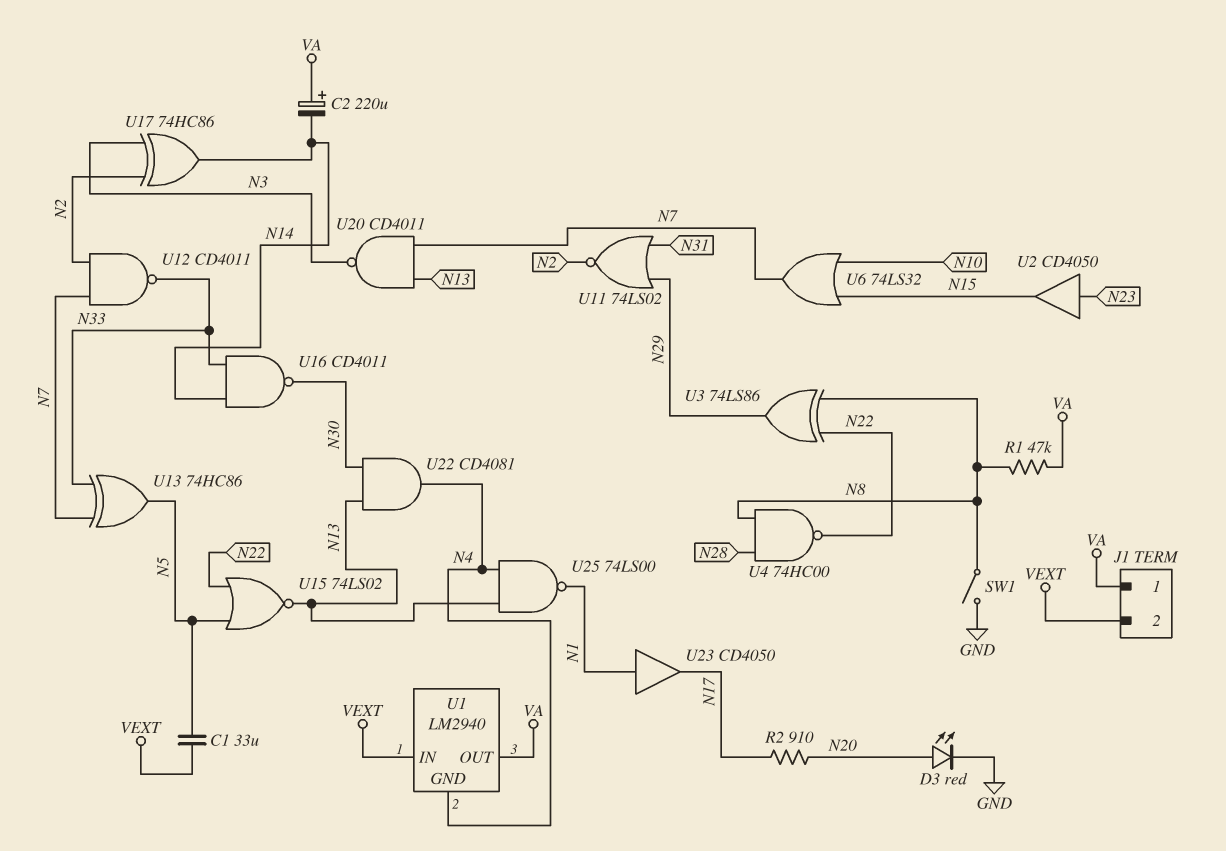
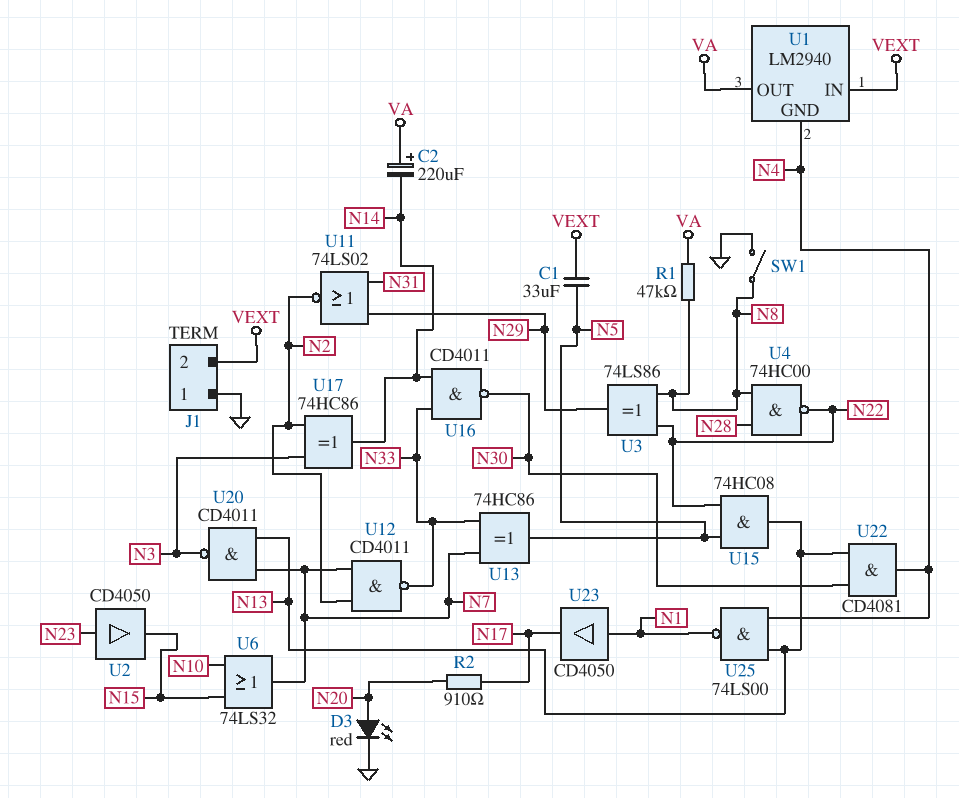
J1 pin 1: VA -> GND
U15: NOR 74LS02 (in N5, in N22, out N13) -> AND 74HC08 (in N5, in N22, out N13)

